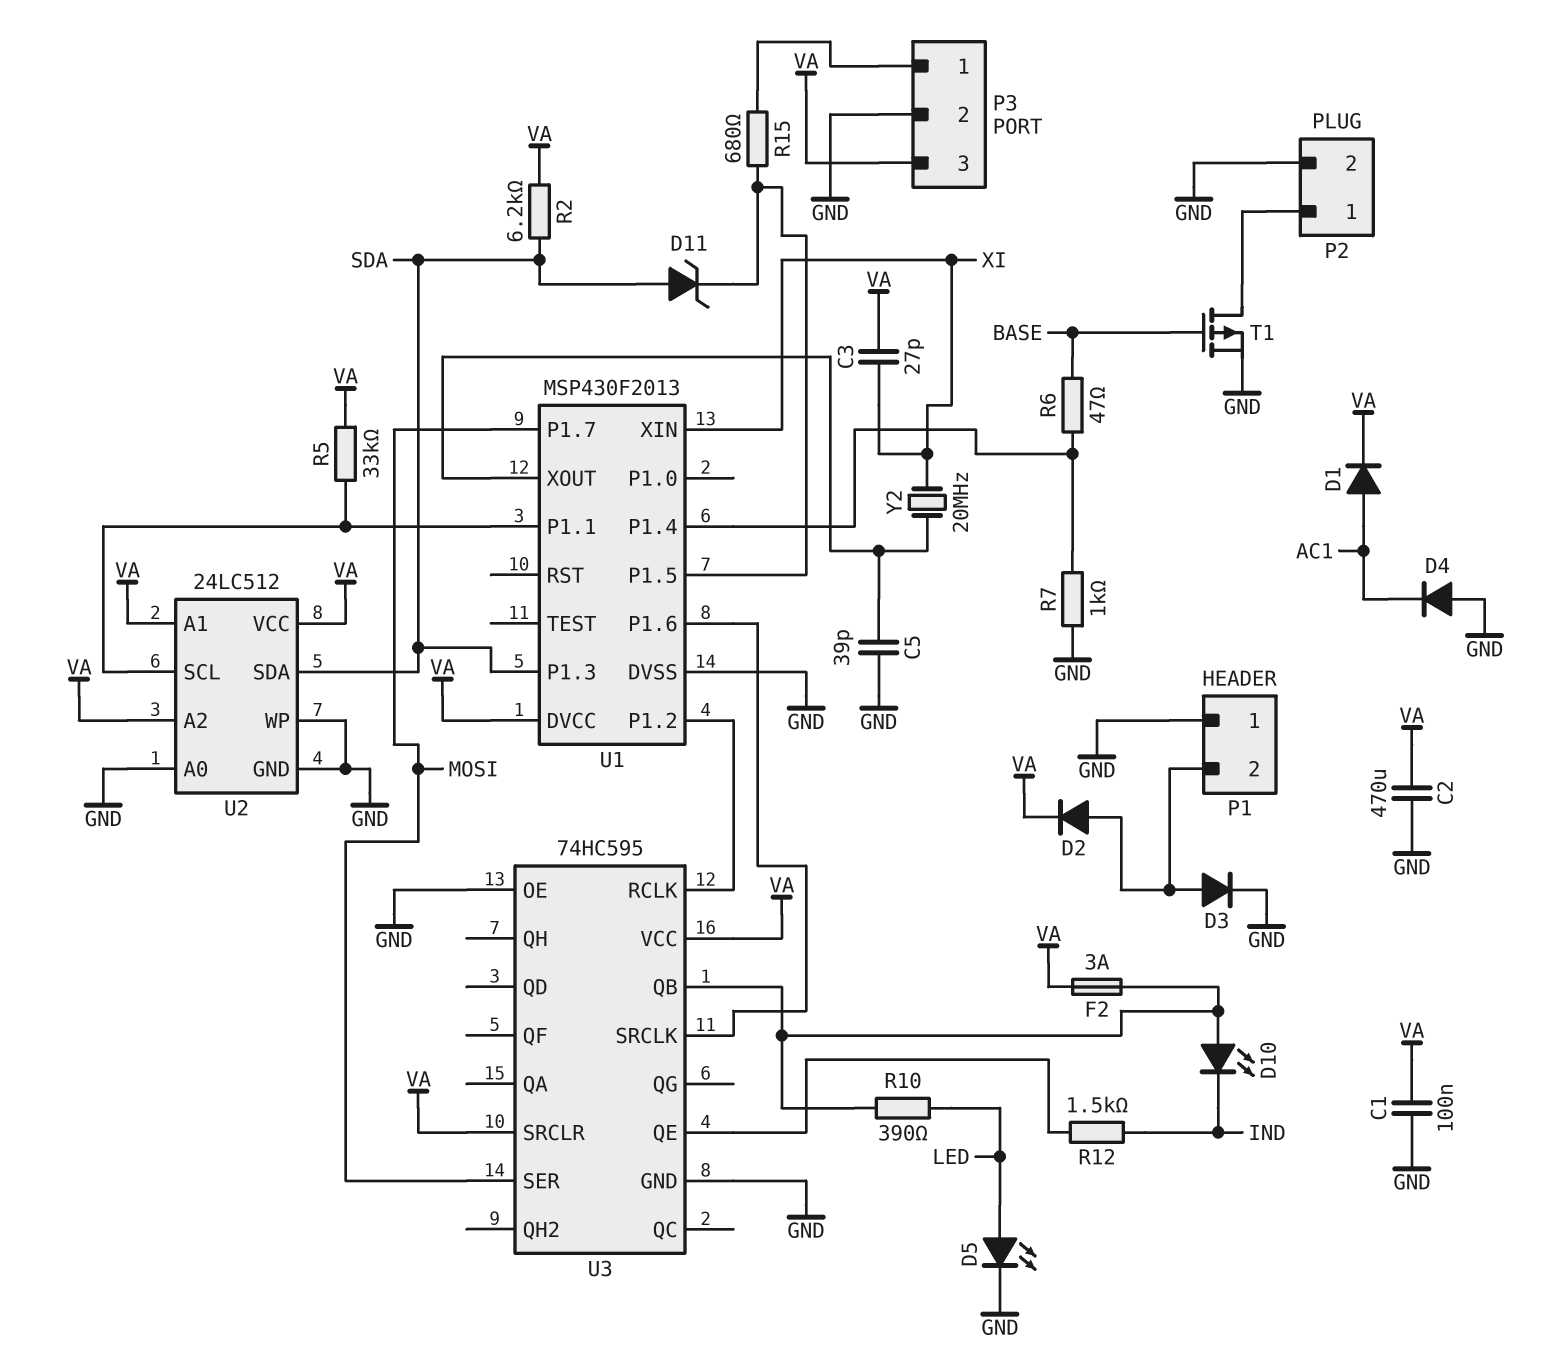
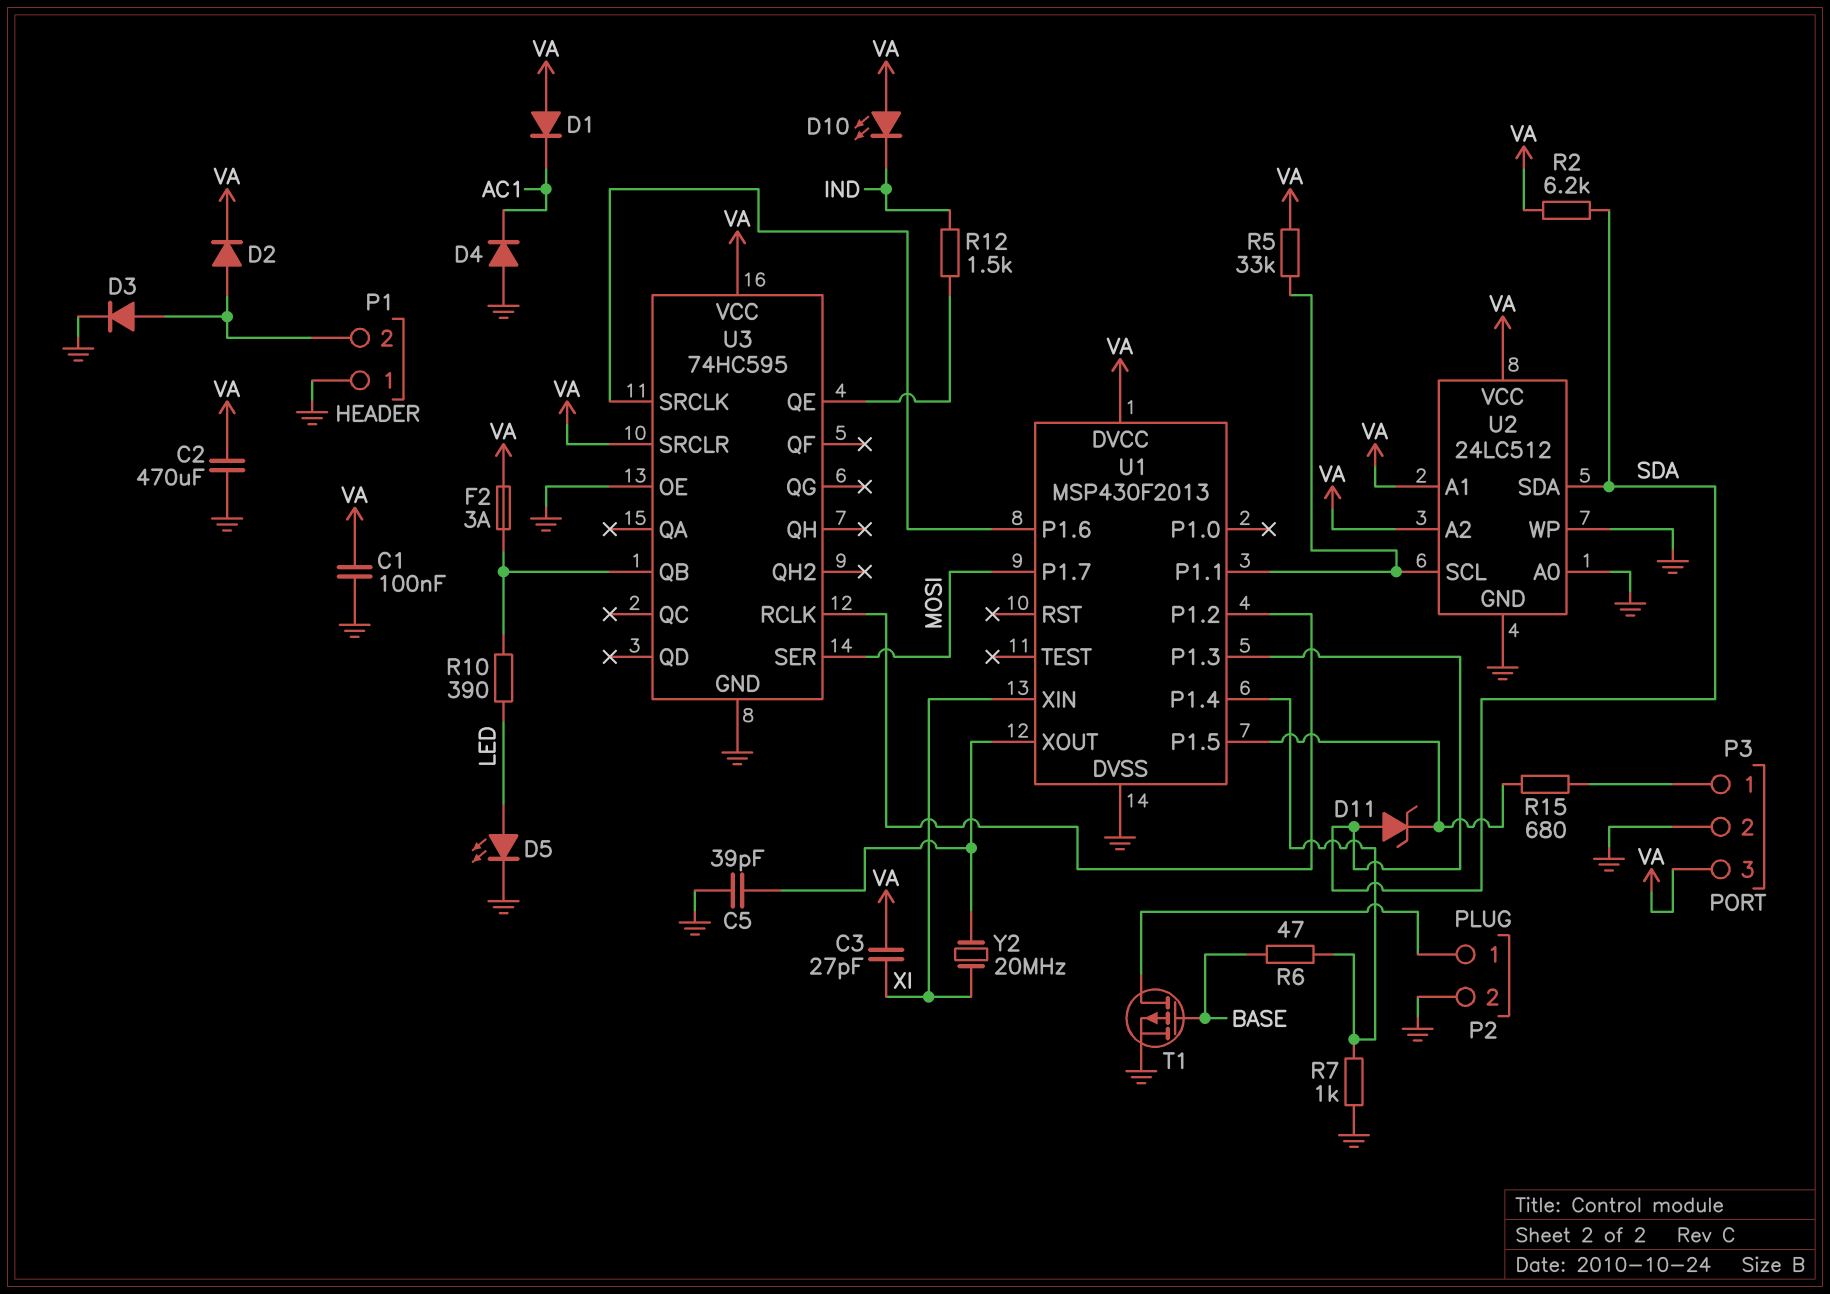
D1: diode (A AC1, K VA) -> diode (A VA, K AC1)
D10: LED (A U3/QB, K IND) -> LED (A VA, K IND)

